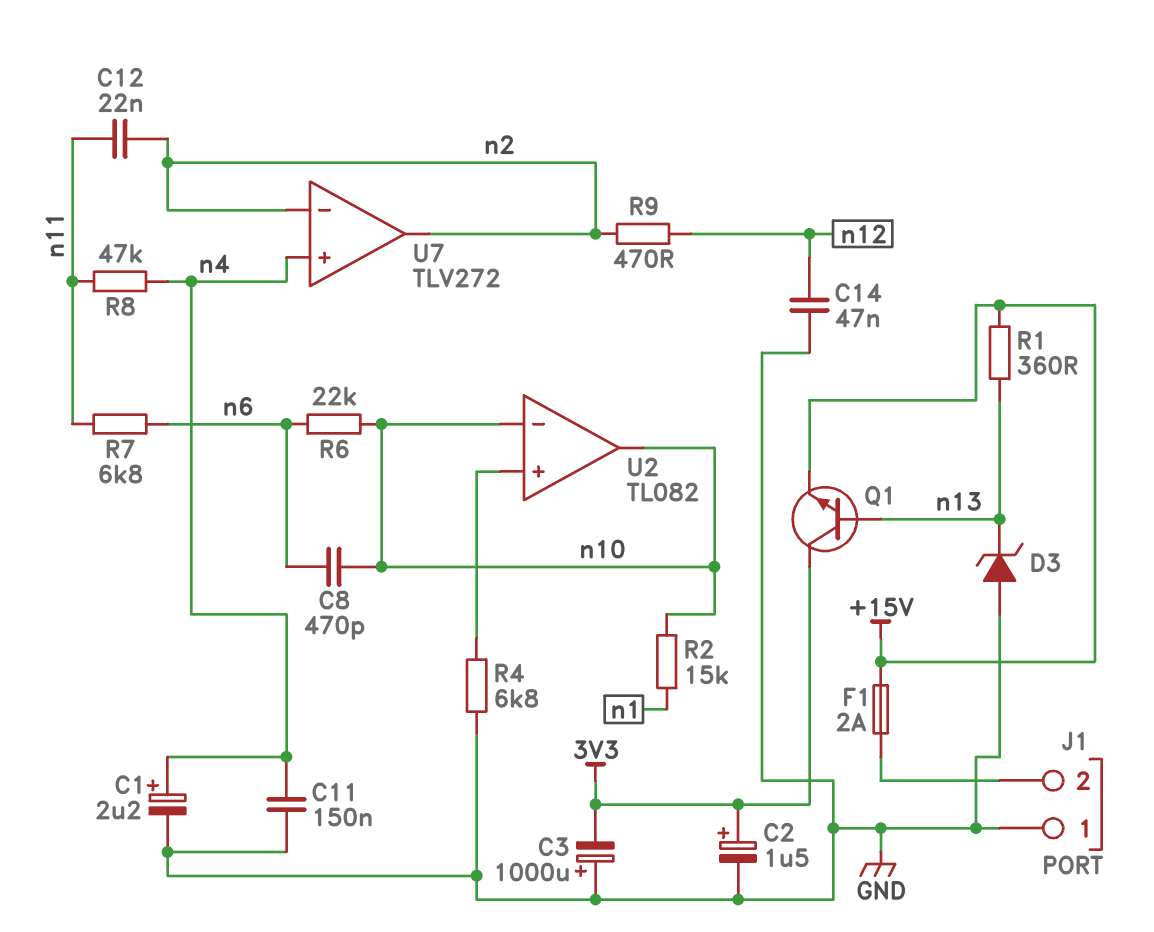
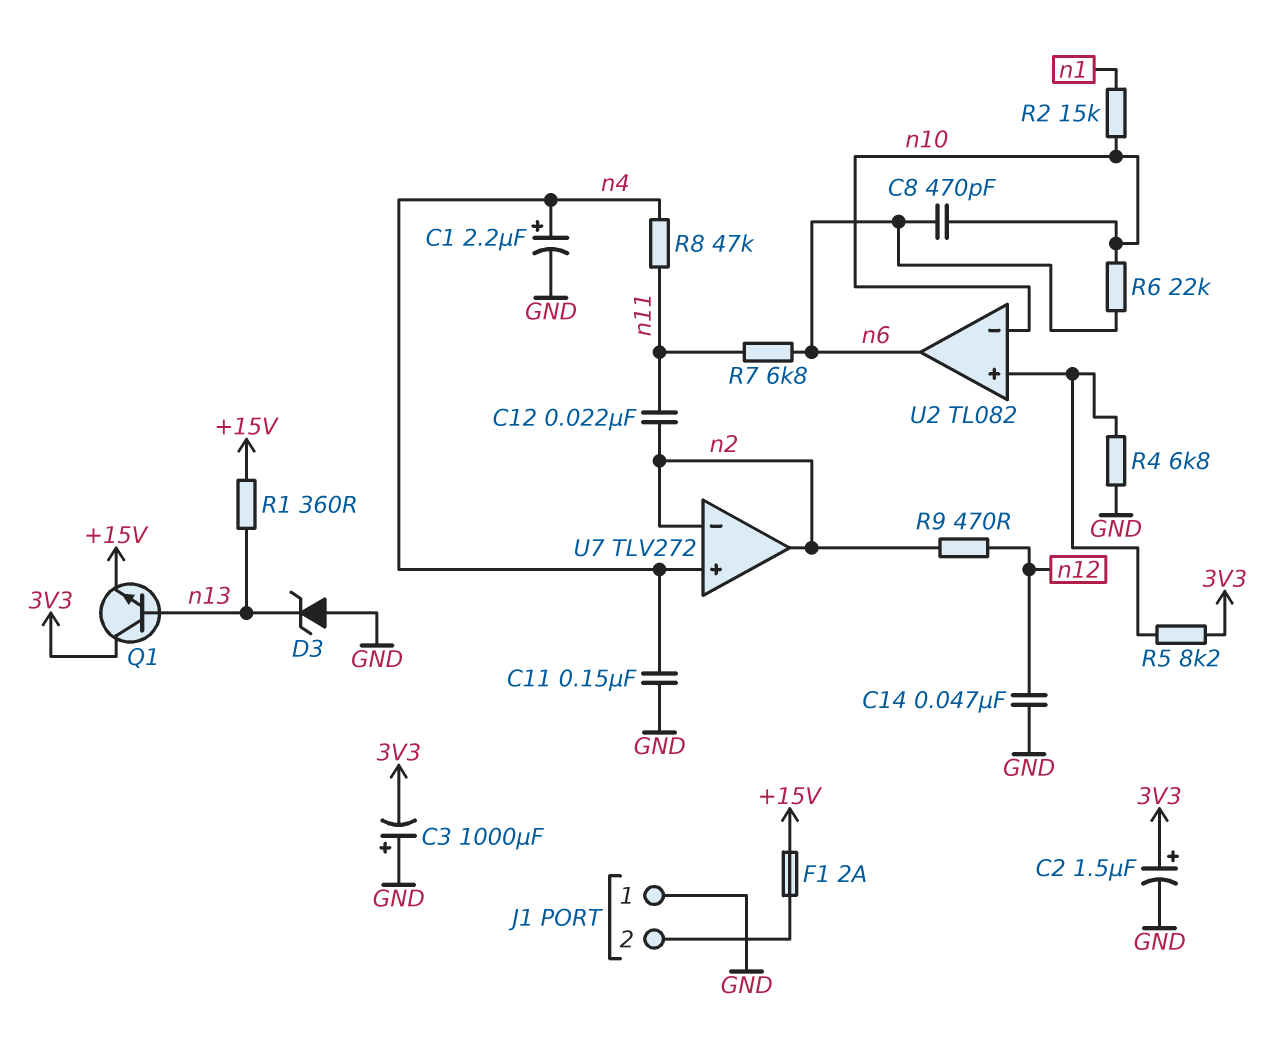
R5: none -> 8.2k (3V3, U2/in+)
U2 pin out: n10 -> n6

